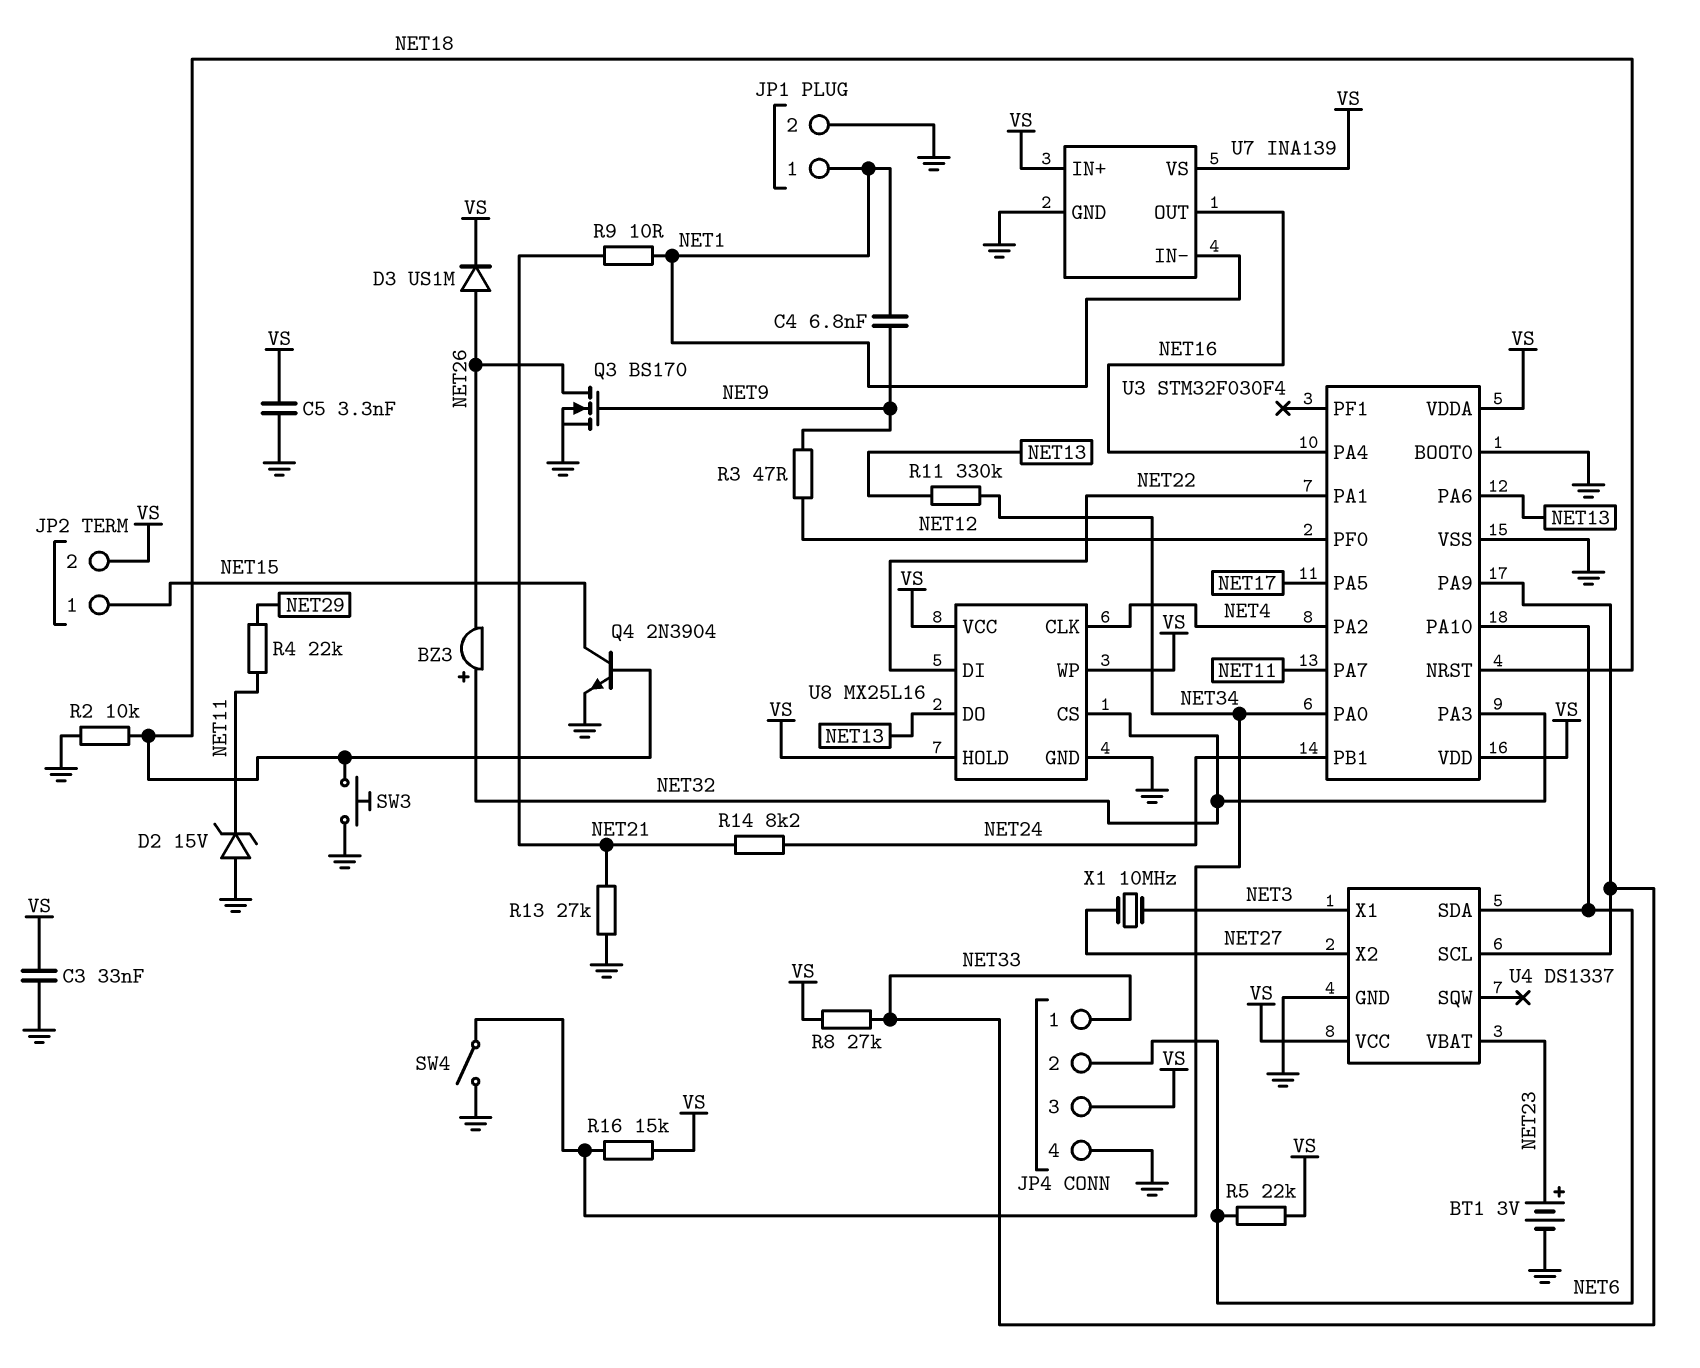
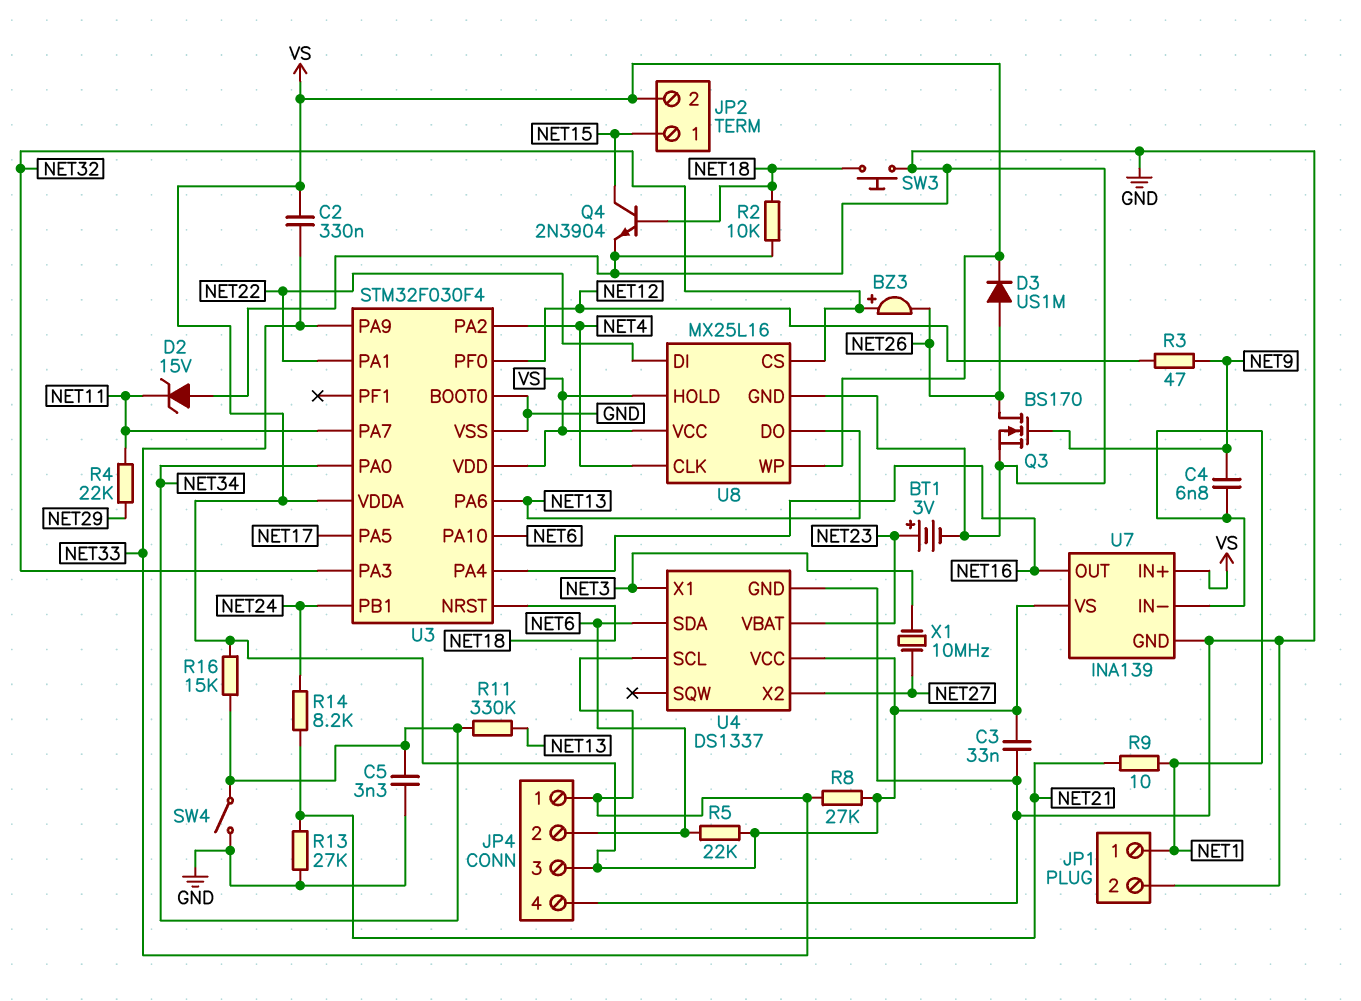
C2: none -> 330nF (NET33, VS)
C5: 3.3nF (GND, VS) -> 3.3nF (GND, NET34)

